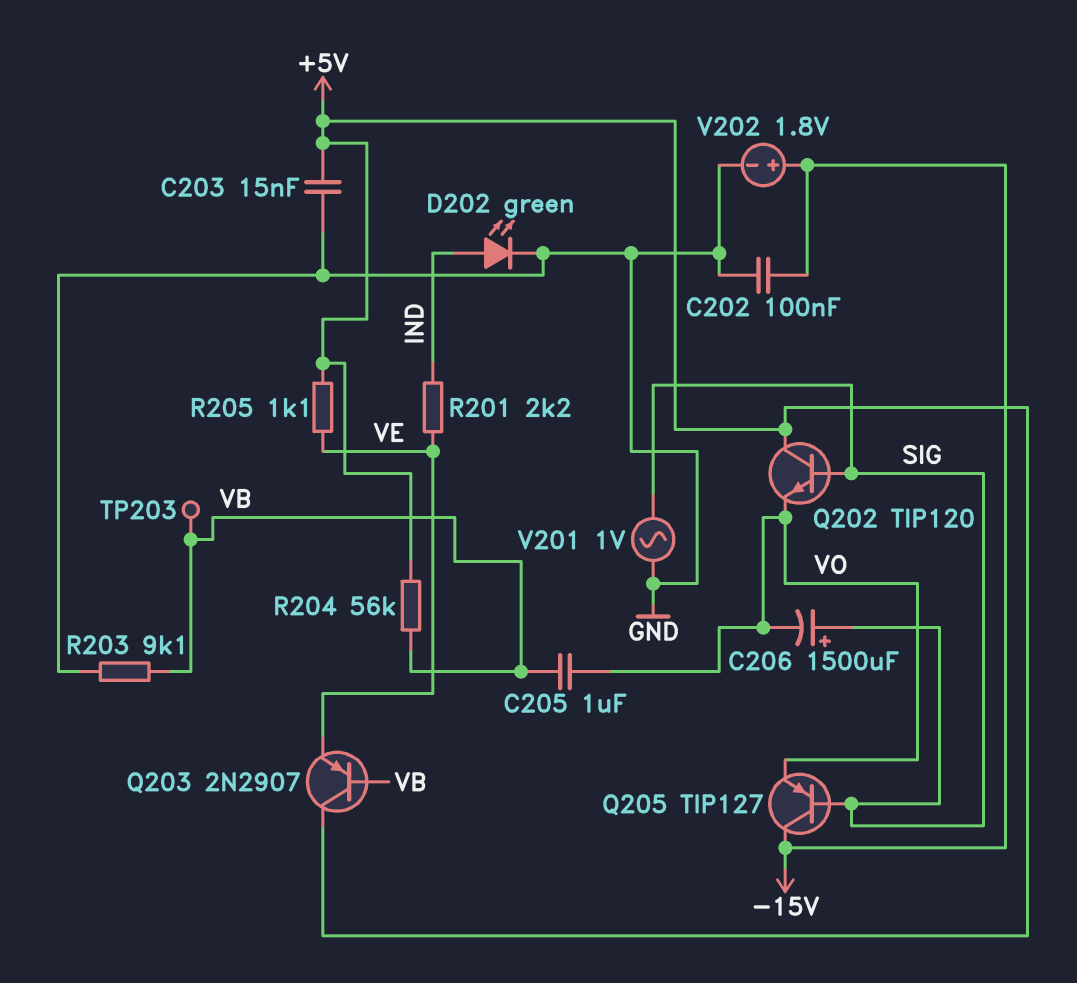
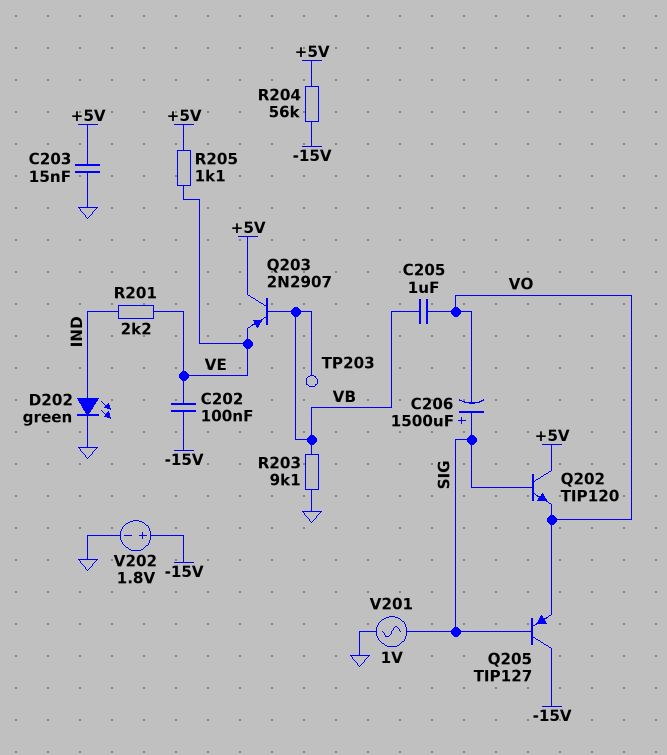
C202: 100nF (-15V, GND) -> 100nF (-15V, VE)
R204: 56k (+5V, VB) -> 56k (+5V, -15V)

